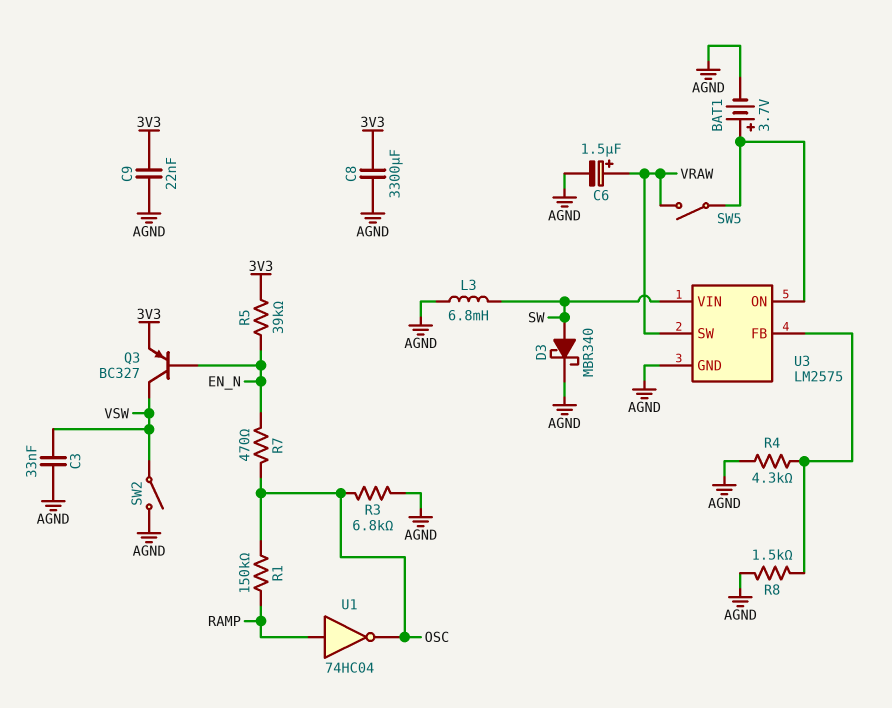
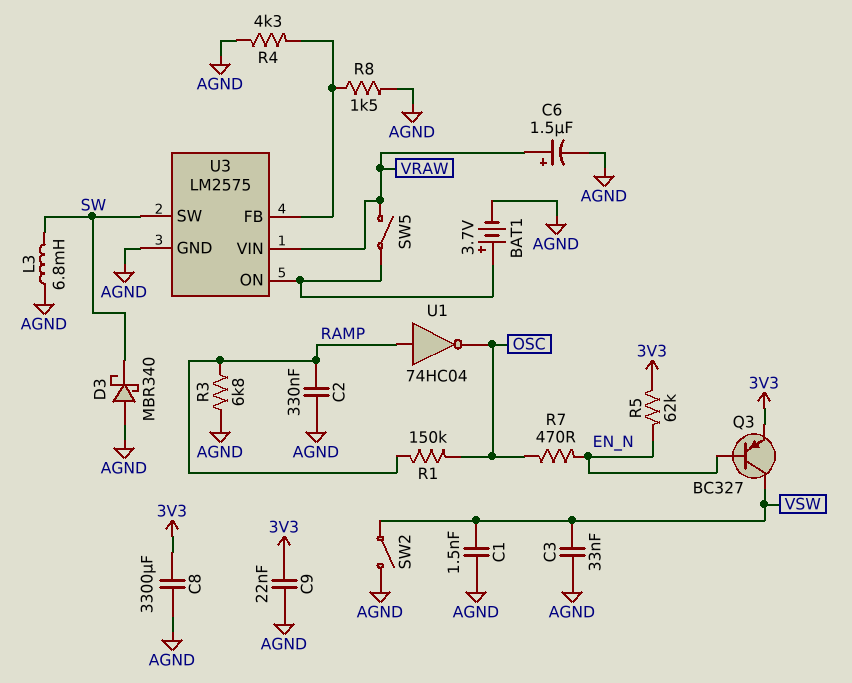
C1: none -> 1.5nF (AGND, VSW)
C2: none -> 330nF (AGND, RAMP)
D3: schottky MBR340 (A SW, K AGND) -> schottky MBR340 (A AGND, K SW)
R3: 6.8k (AGND, OSC) -> 6.8k (AGND, RAMP)
R5: 39k (3V3, EN_N) -> 62k (3V3, EN_N)
U3 pin SW: VRAW -> SW
U3 pin VIN: SW -> VRAW

